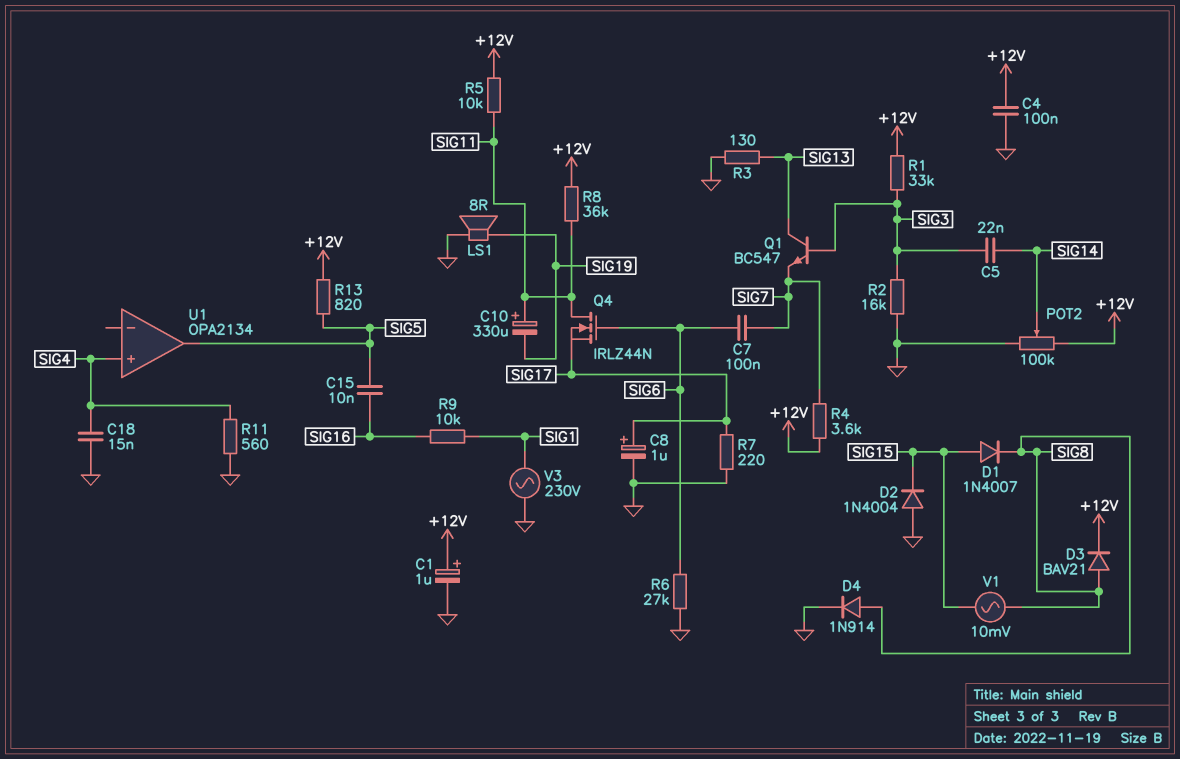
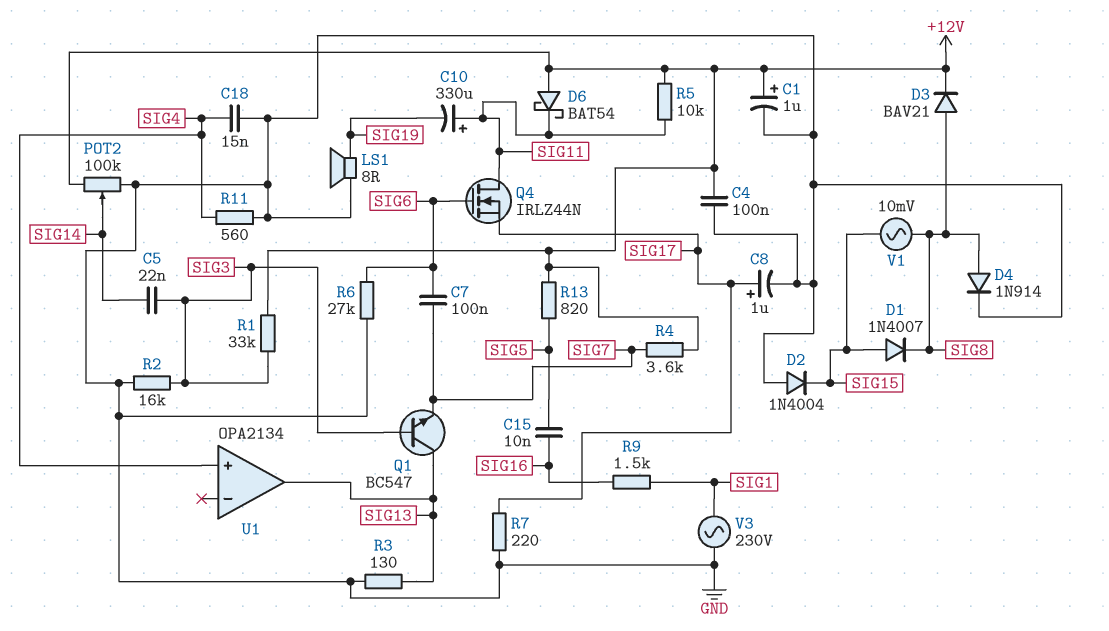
D6: none -> schottky BAT54 (A +12V, K SIG11)
R8: 36k (+12V, SIG11) -> none
R9: 10k (SIG1, SIG16) -> 1.5k (SIG1, SIG16)
U1 pin out: SIG5 -> SIG13

